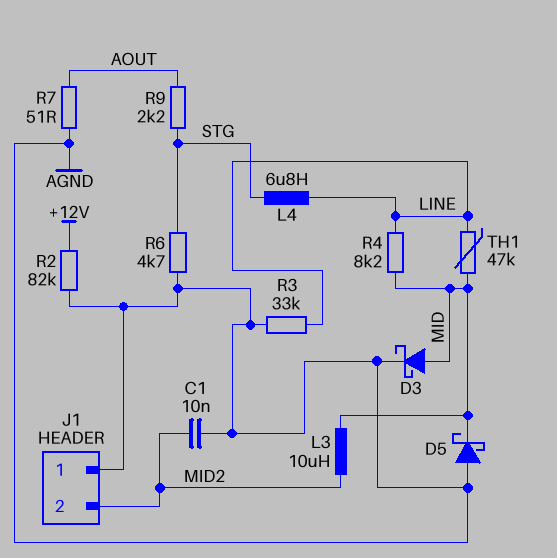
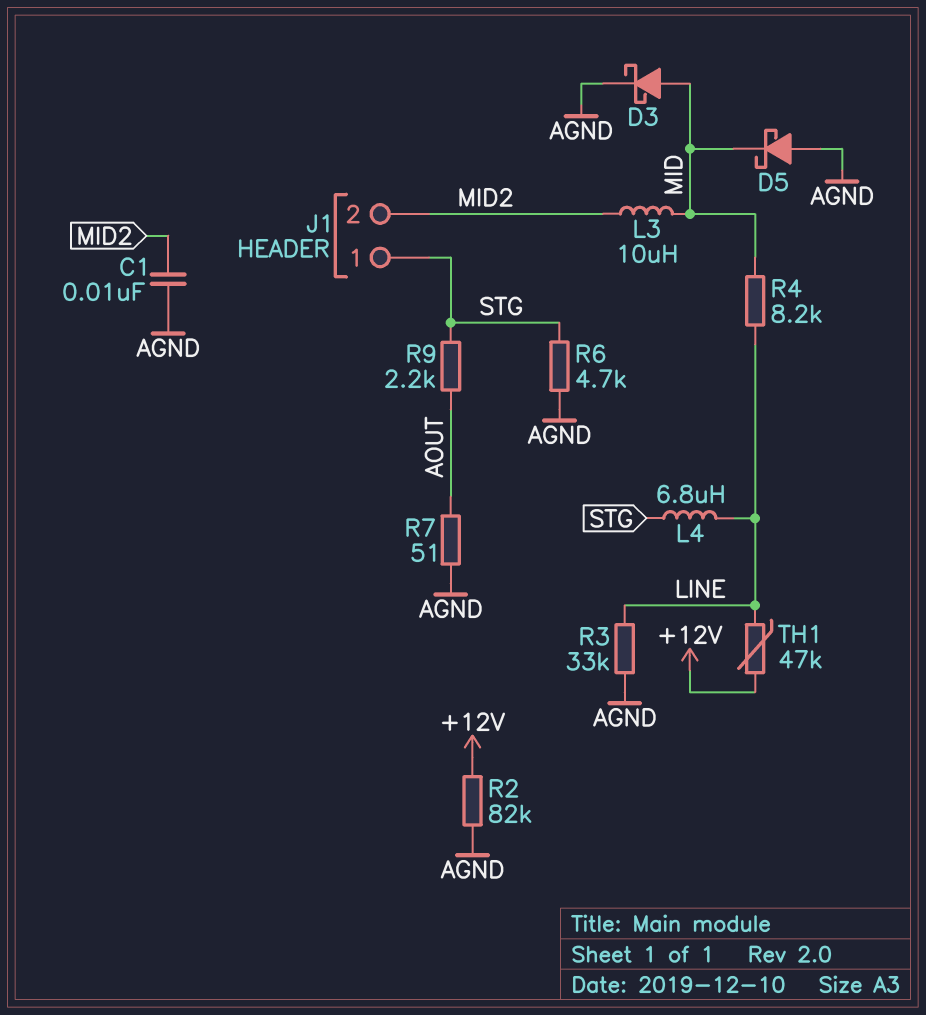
J1 pin 1: AGND -> STG
TH1: 47k (LINE, MID) -> 47k (+12V, LINE)

